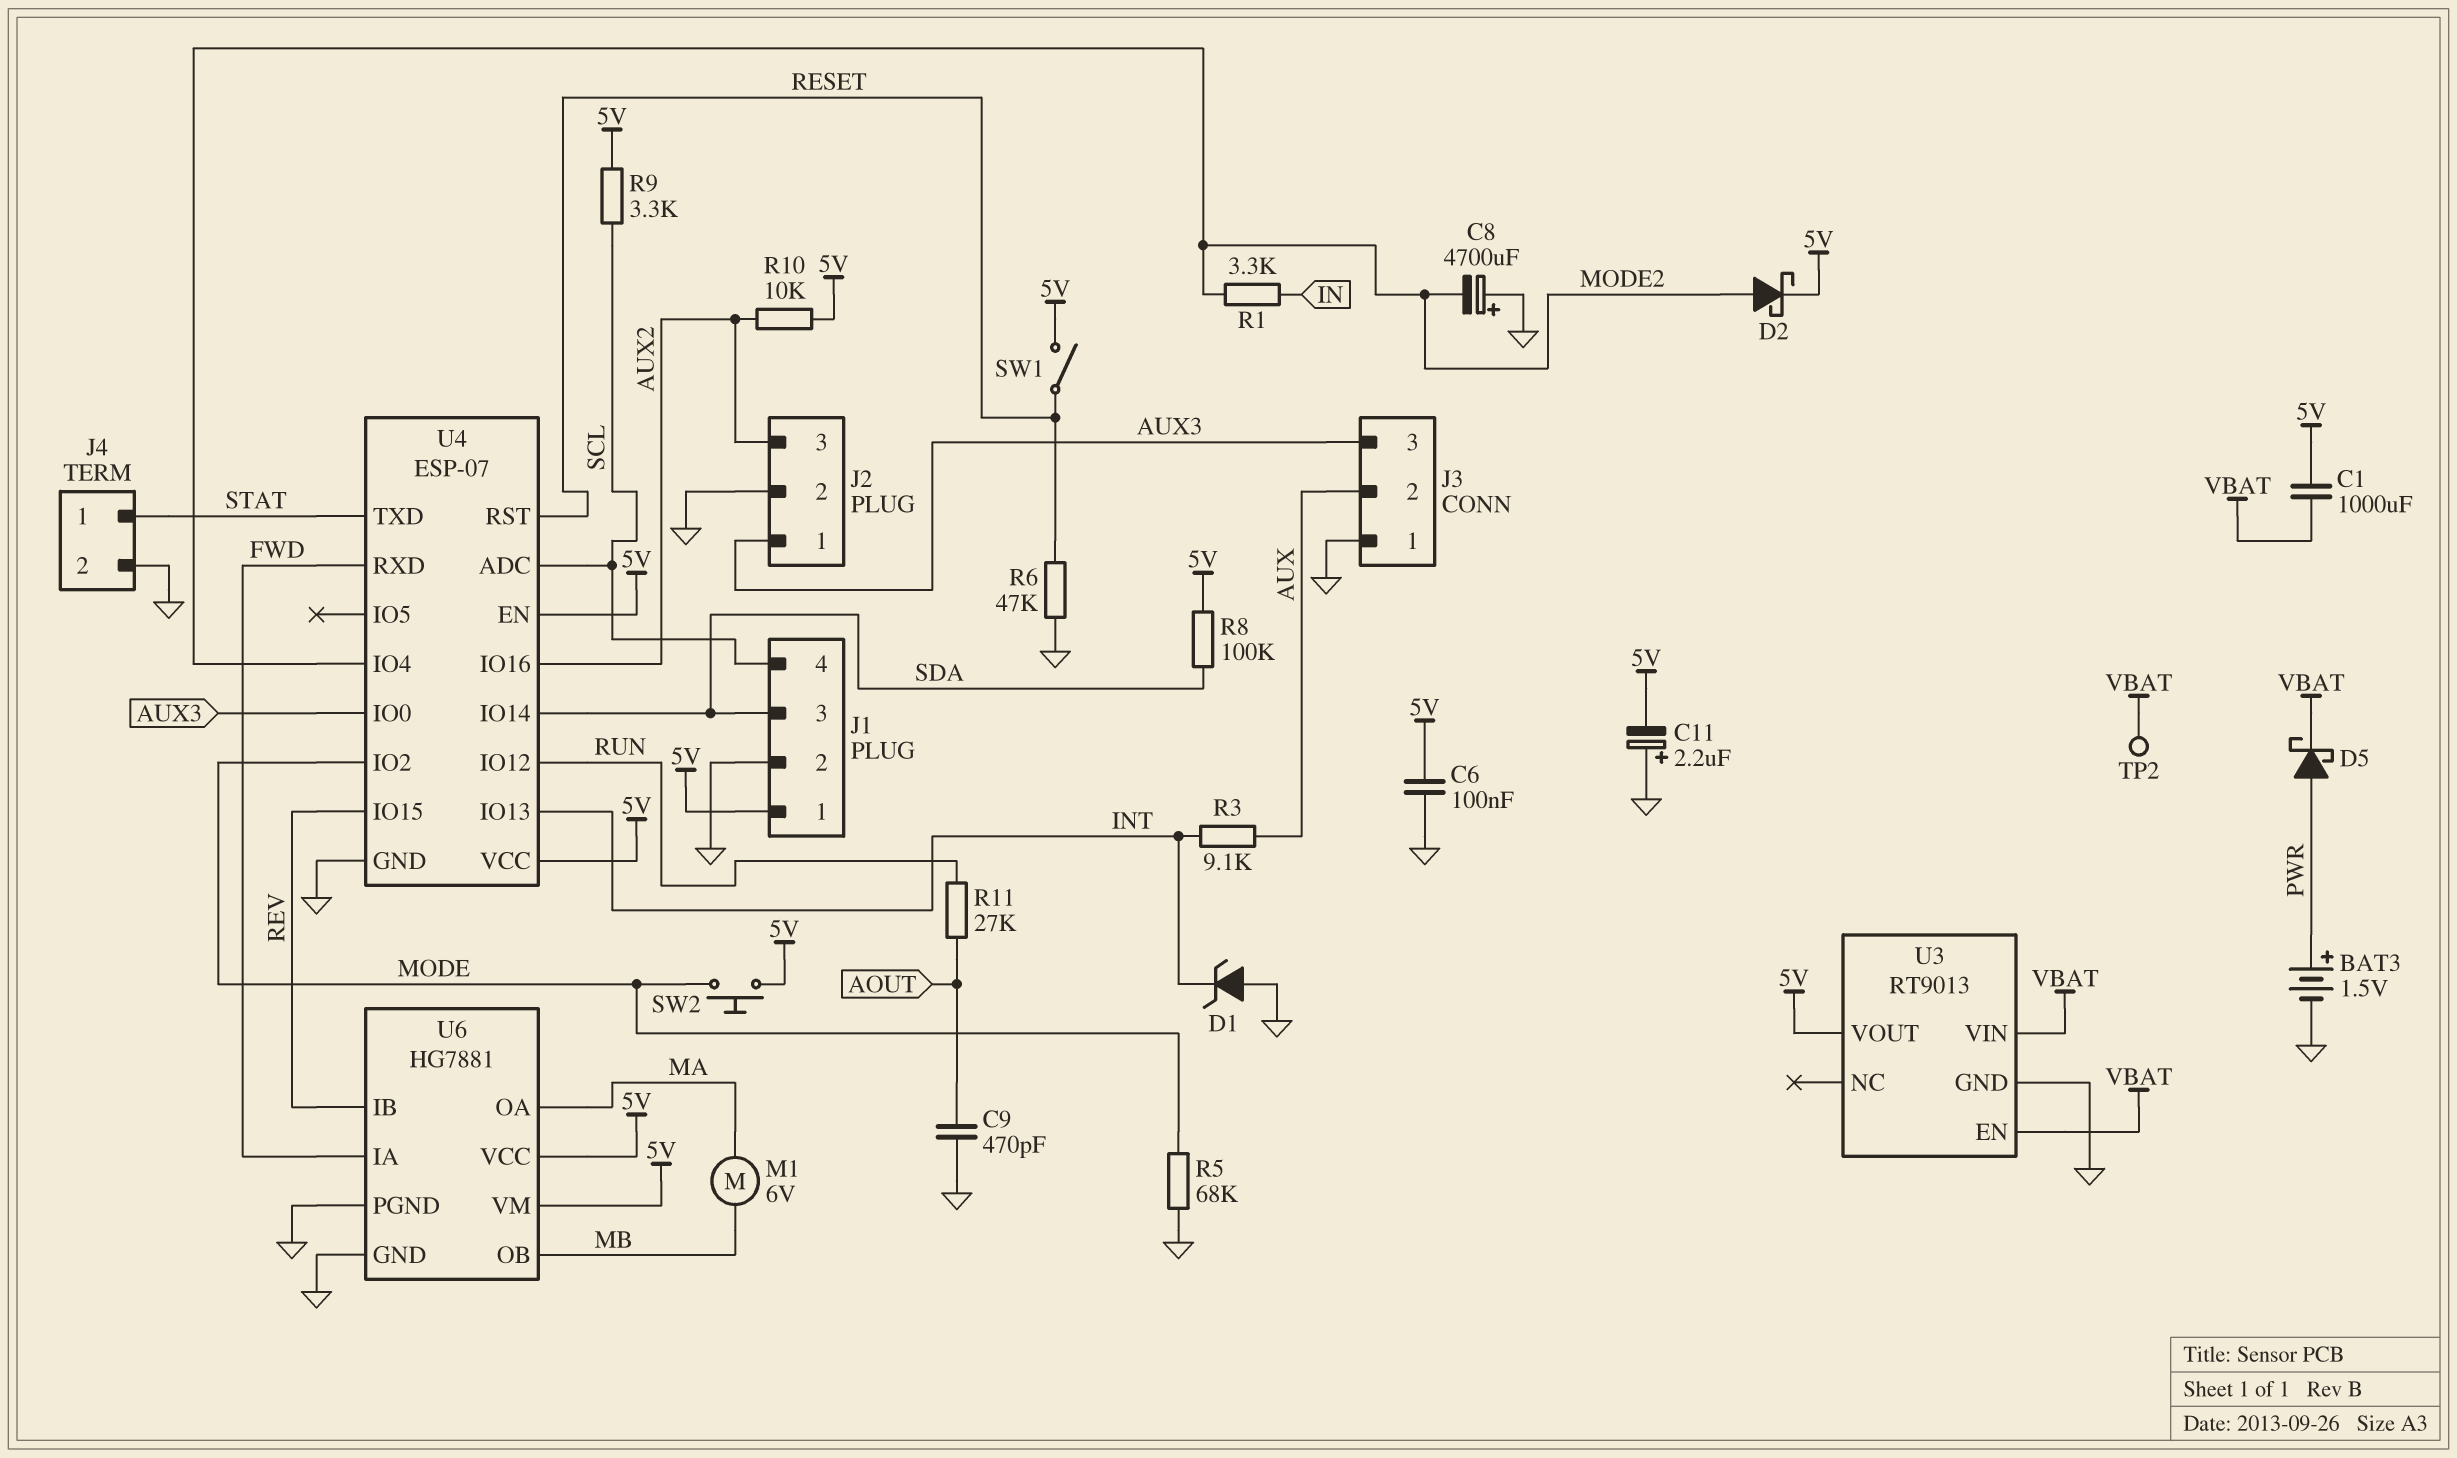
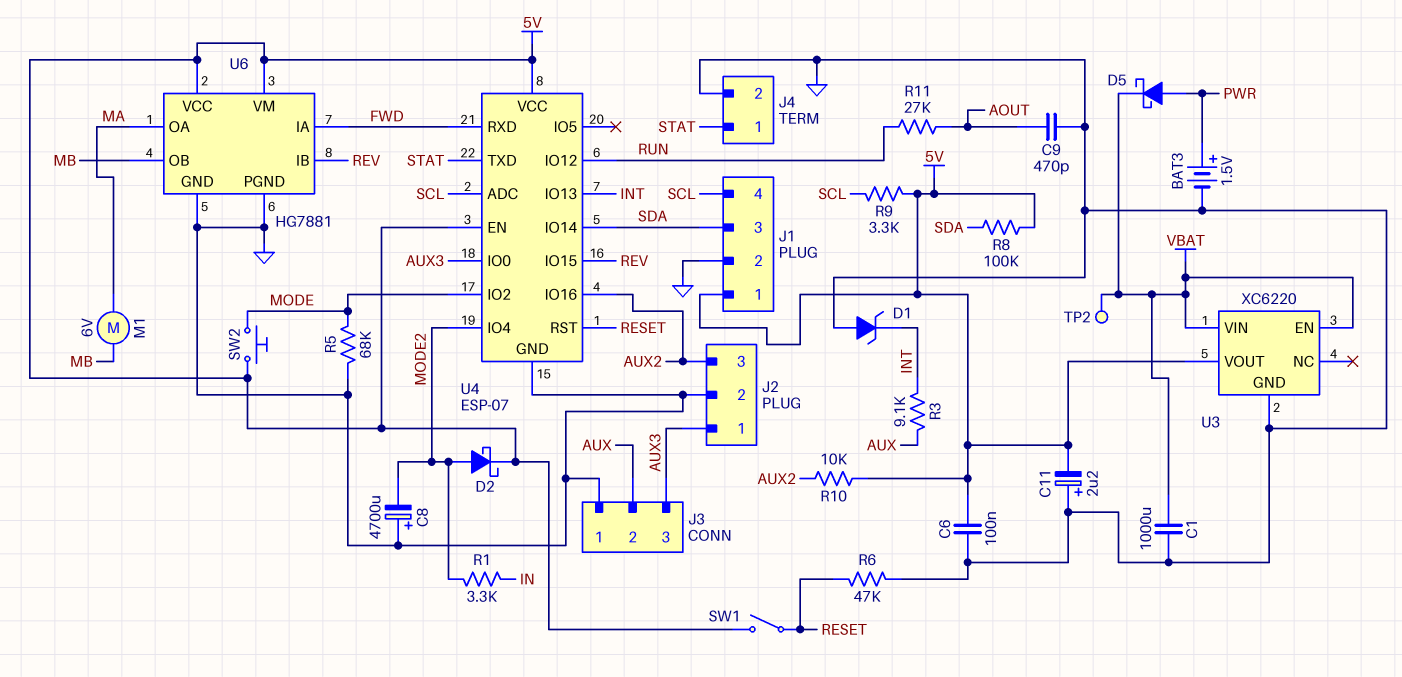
C1: 1000uF (5V, VBAT) -> 1000uF (GND, VBAT)
U3: RT9013 -> XC6220

